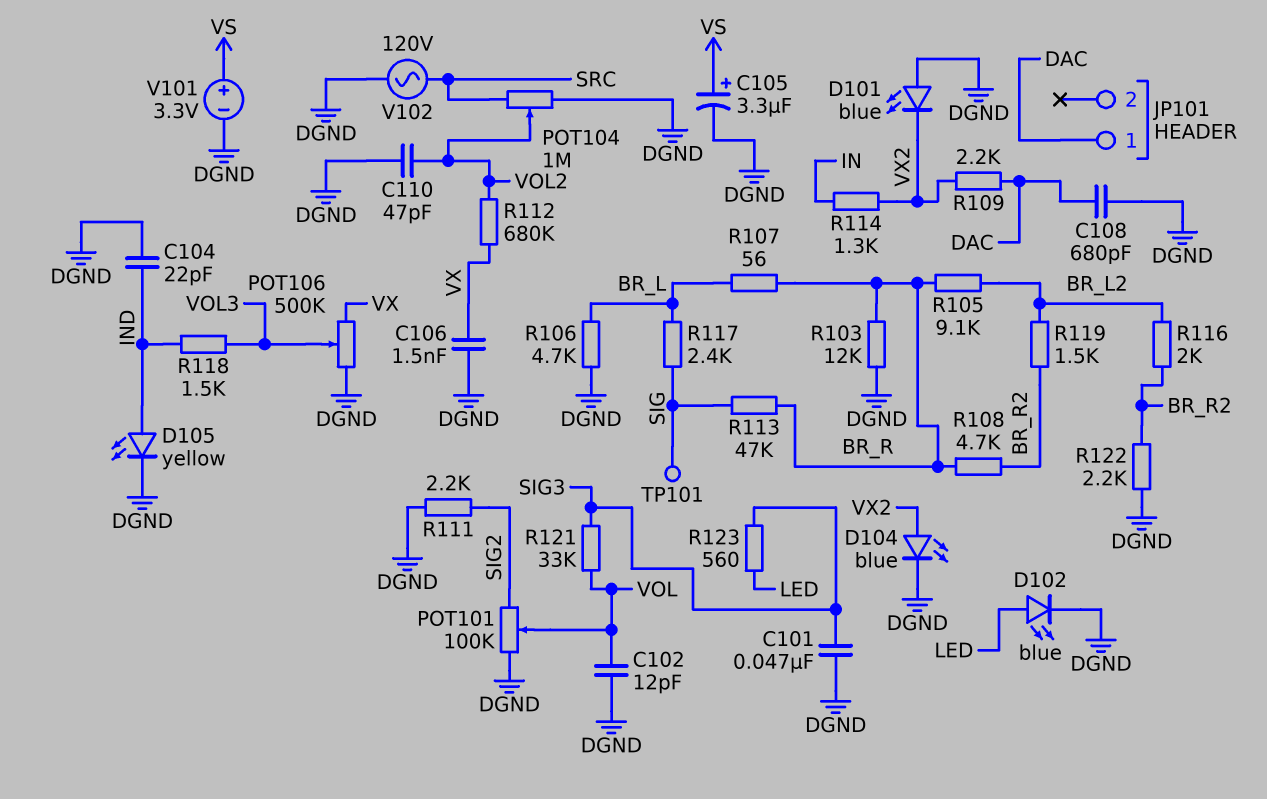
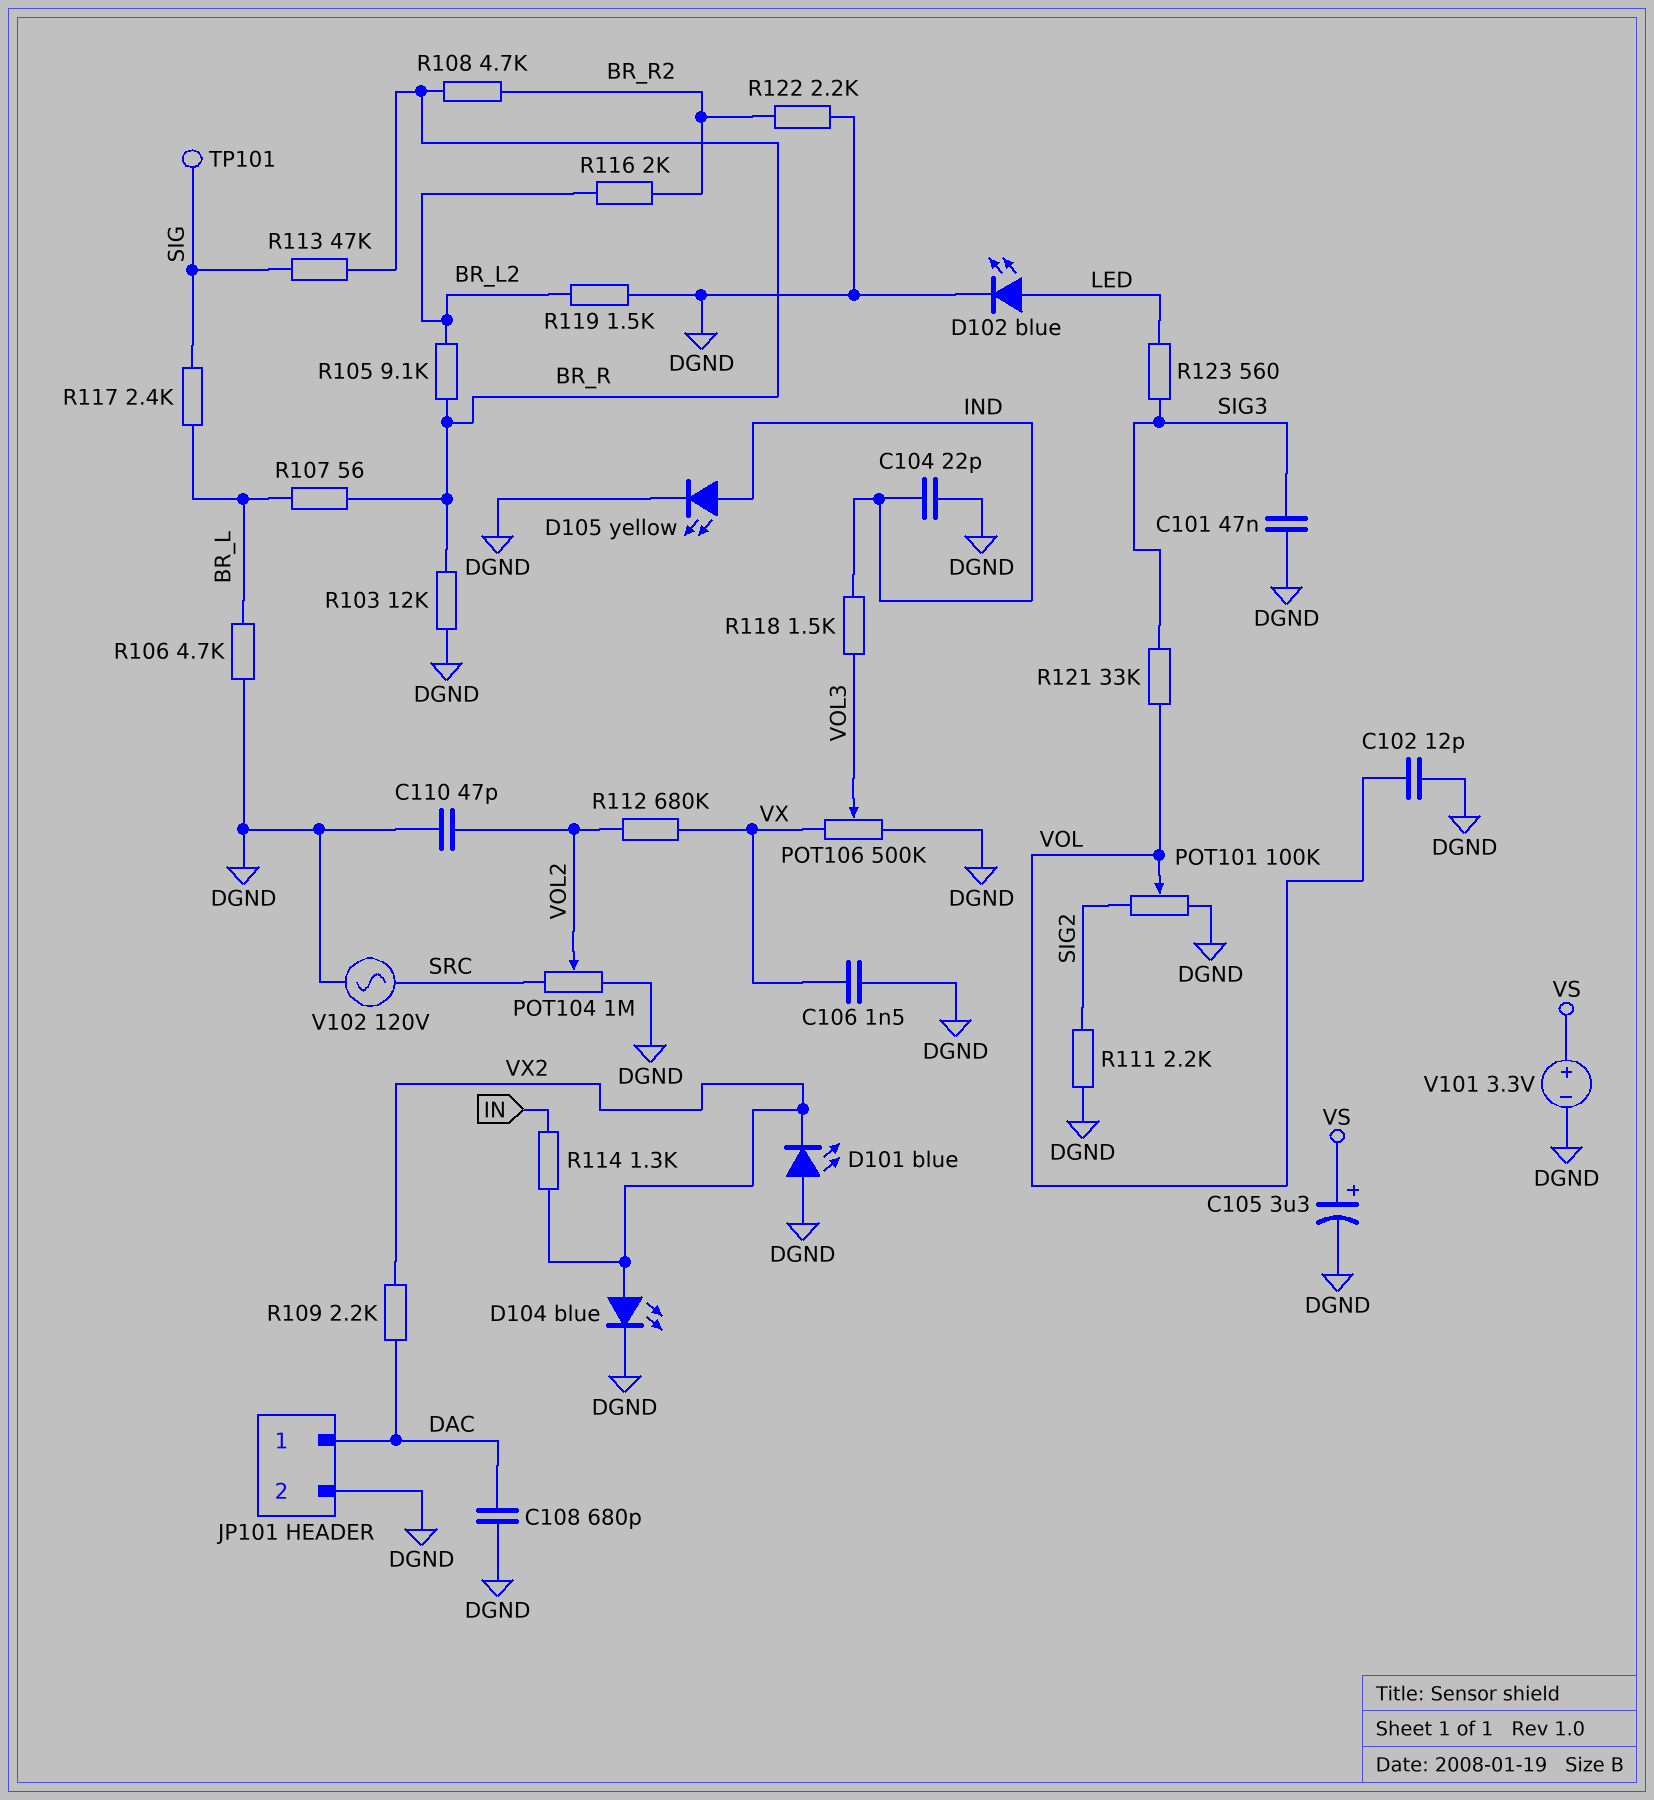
JP101 pin 2: none -> DGND
R119: 1.5k (BR_L2, BR_R2) -> 1.5k (BR_L2, DGND)

